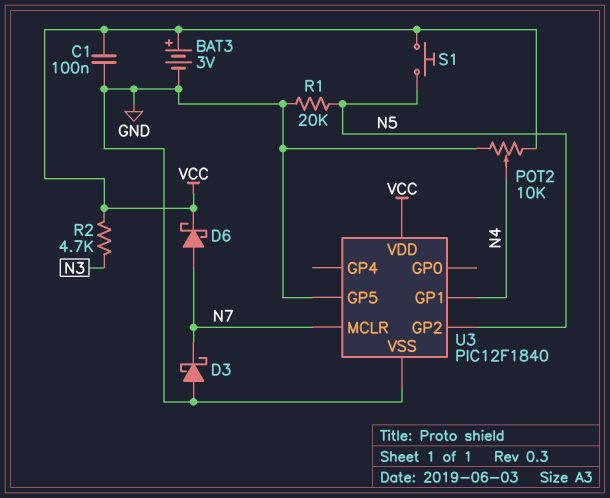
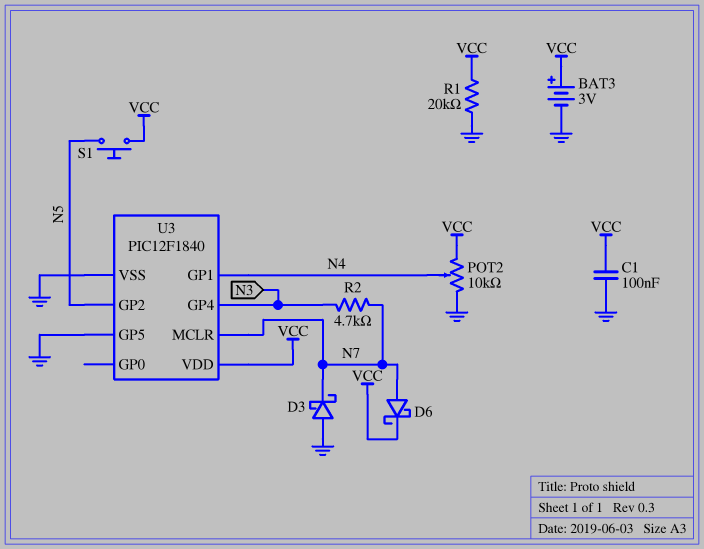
R1: 20k (GND, N5) -> 20k (GND, VCC)
R2: 4.7k (N3, VCC) -> 4.7k (N3, N7)
U3 pin GP4: none -> N3

